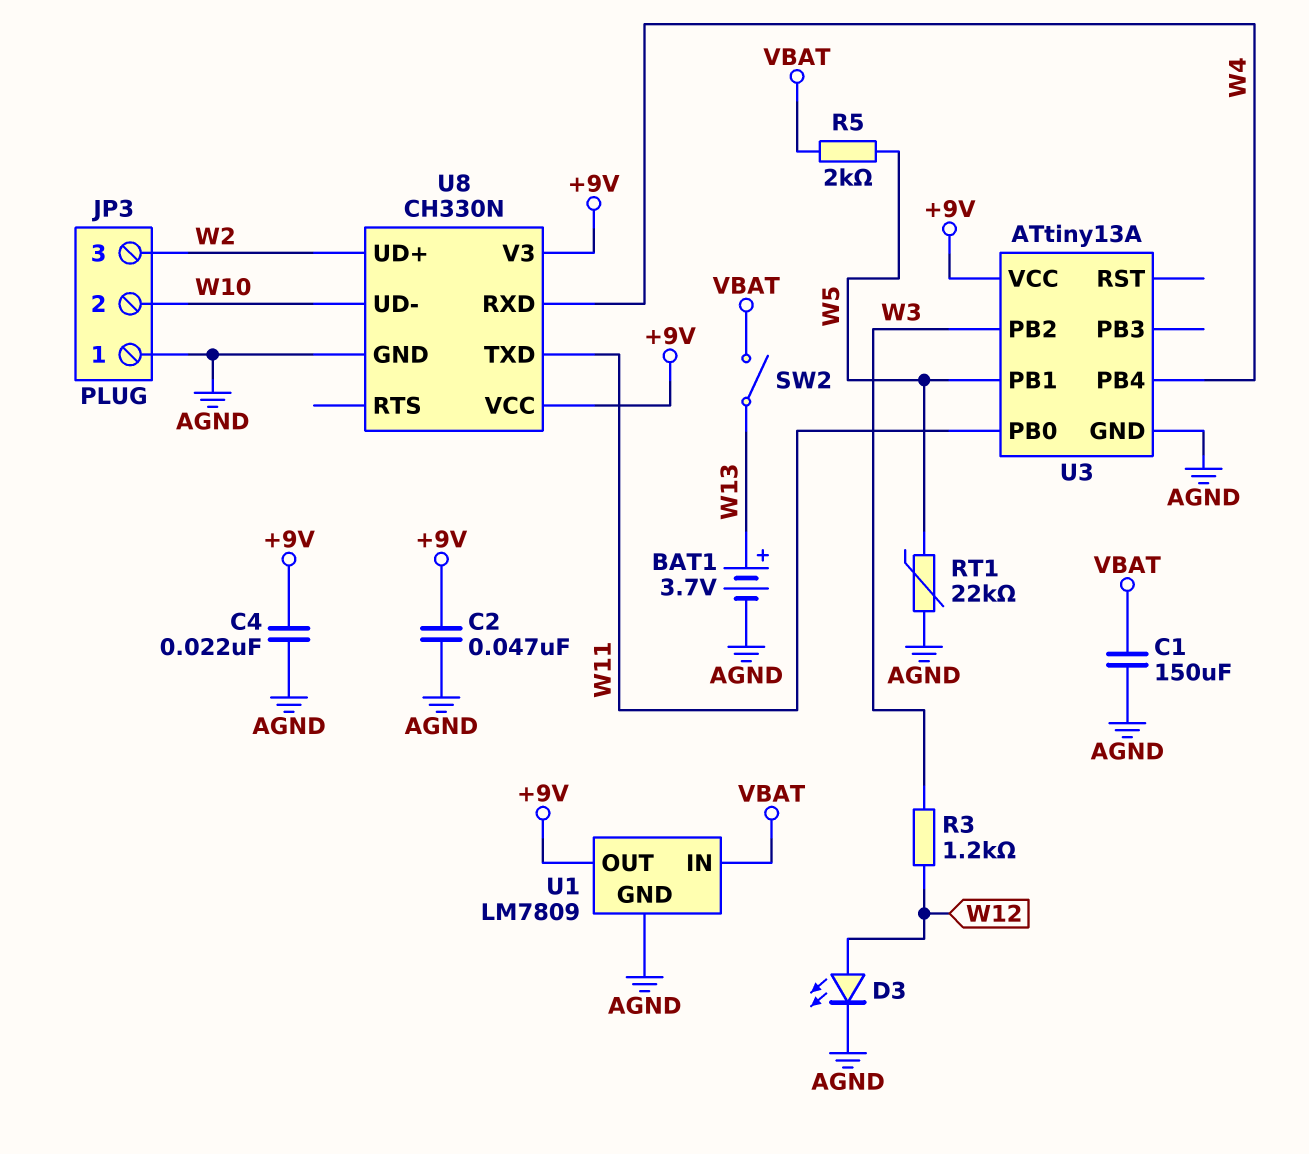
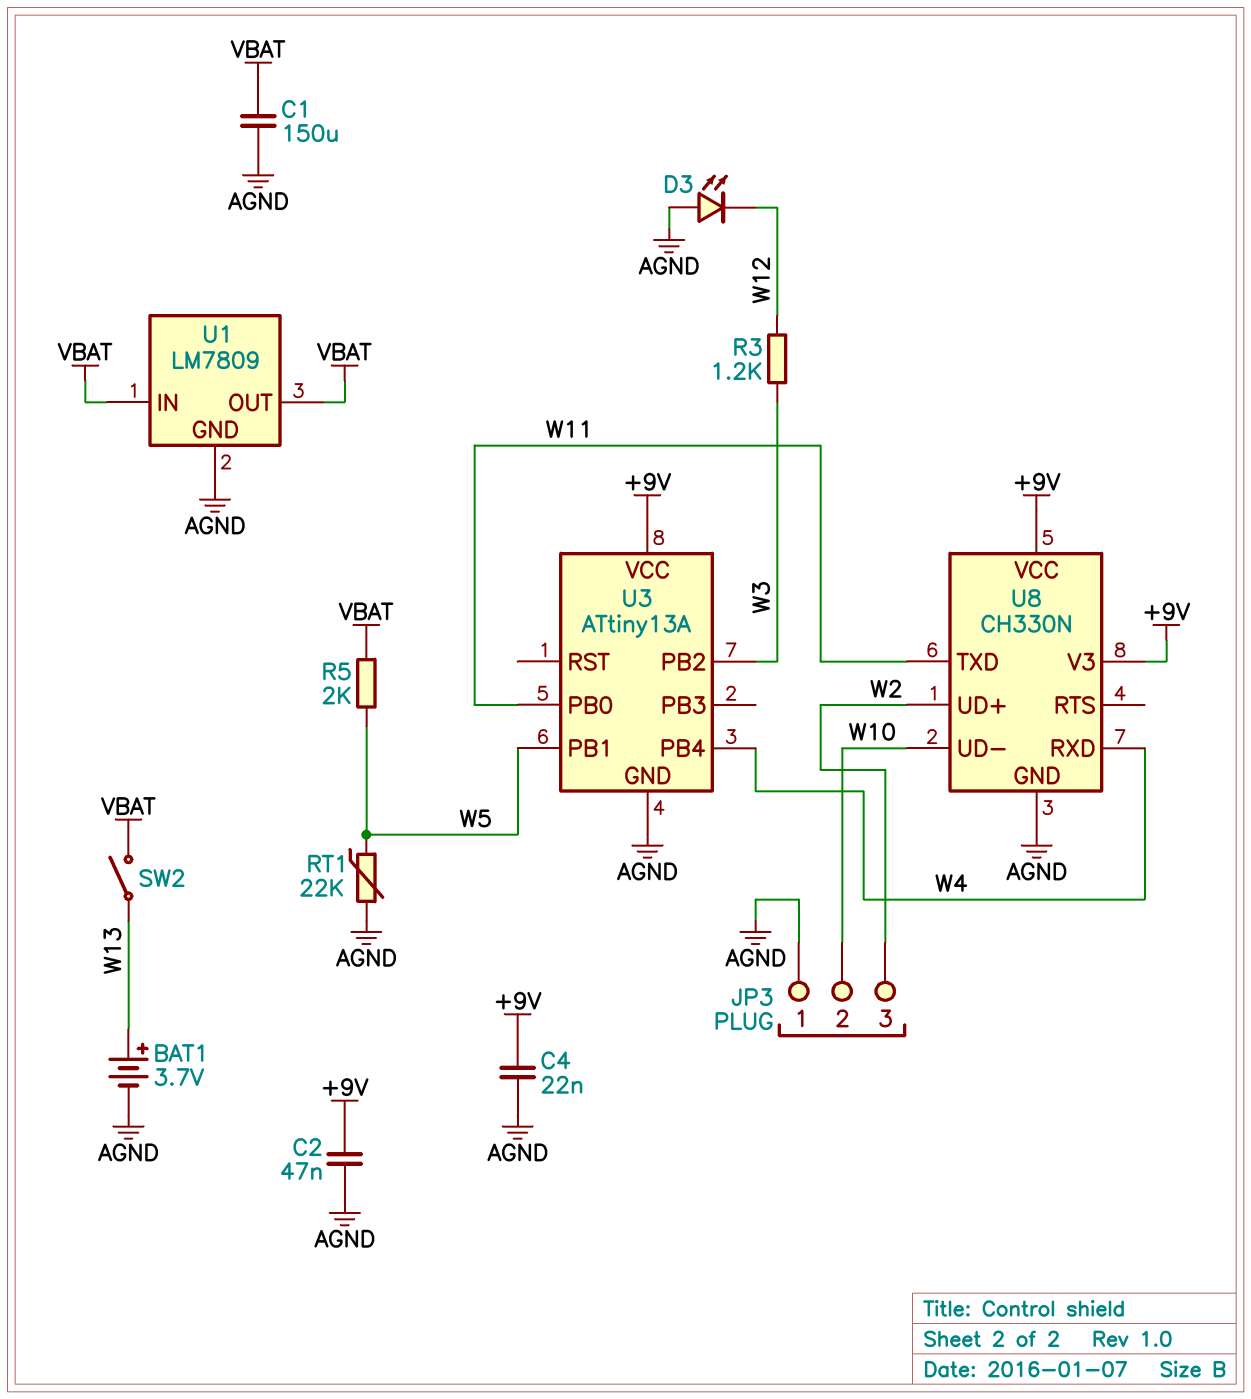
D3: LED (A W12, K AGND) -> LED (A AGND, K W12)
U1 pin OUT: +9V -> VBAT

